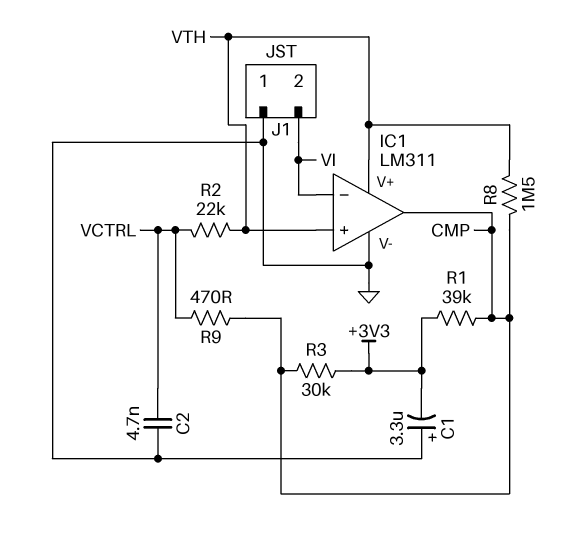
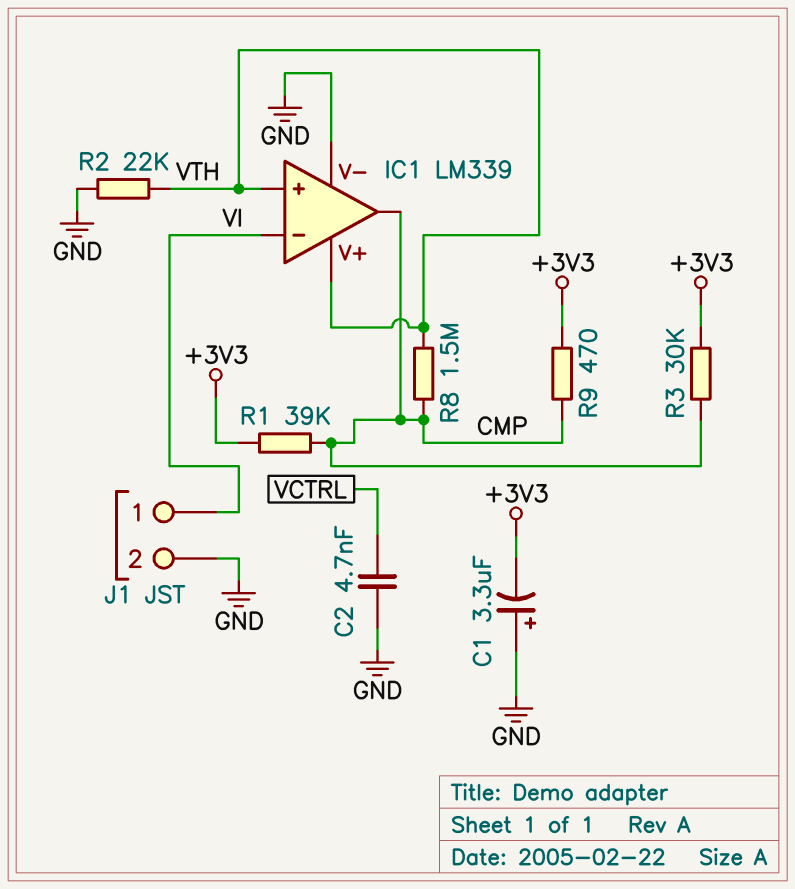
IC1: LM311 -> LM339
J1 pin 1: GND -> VI
J1 pin 2: VI -> GND
R2: 22k (VCTRL, VTH) -> 22k (GND, VTH)
R9: 470 (CMP, VCTRL) -> 470 (+3V3, CMP)

